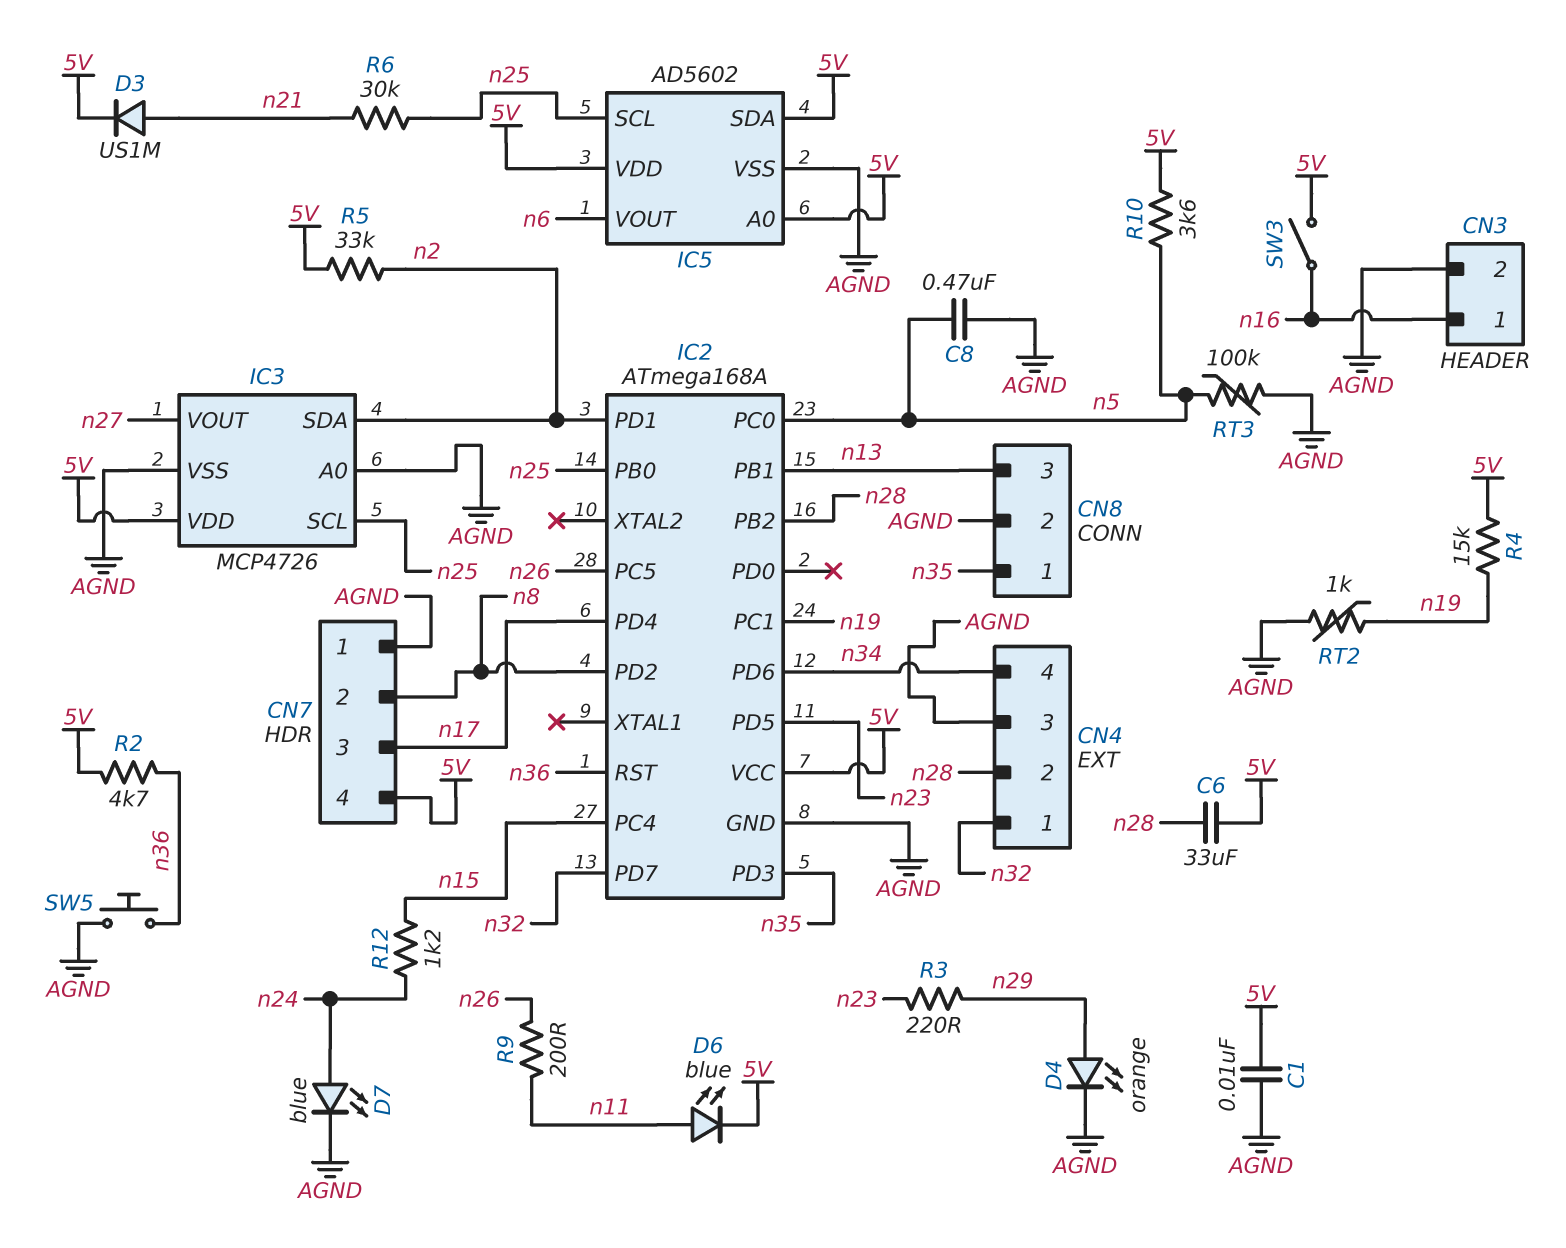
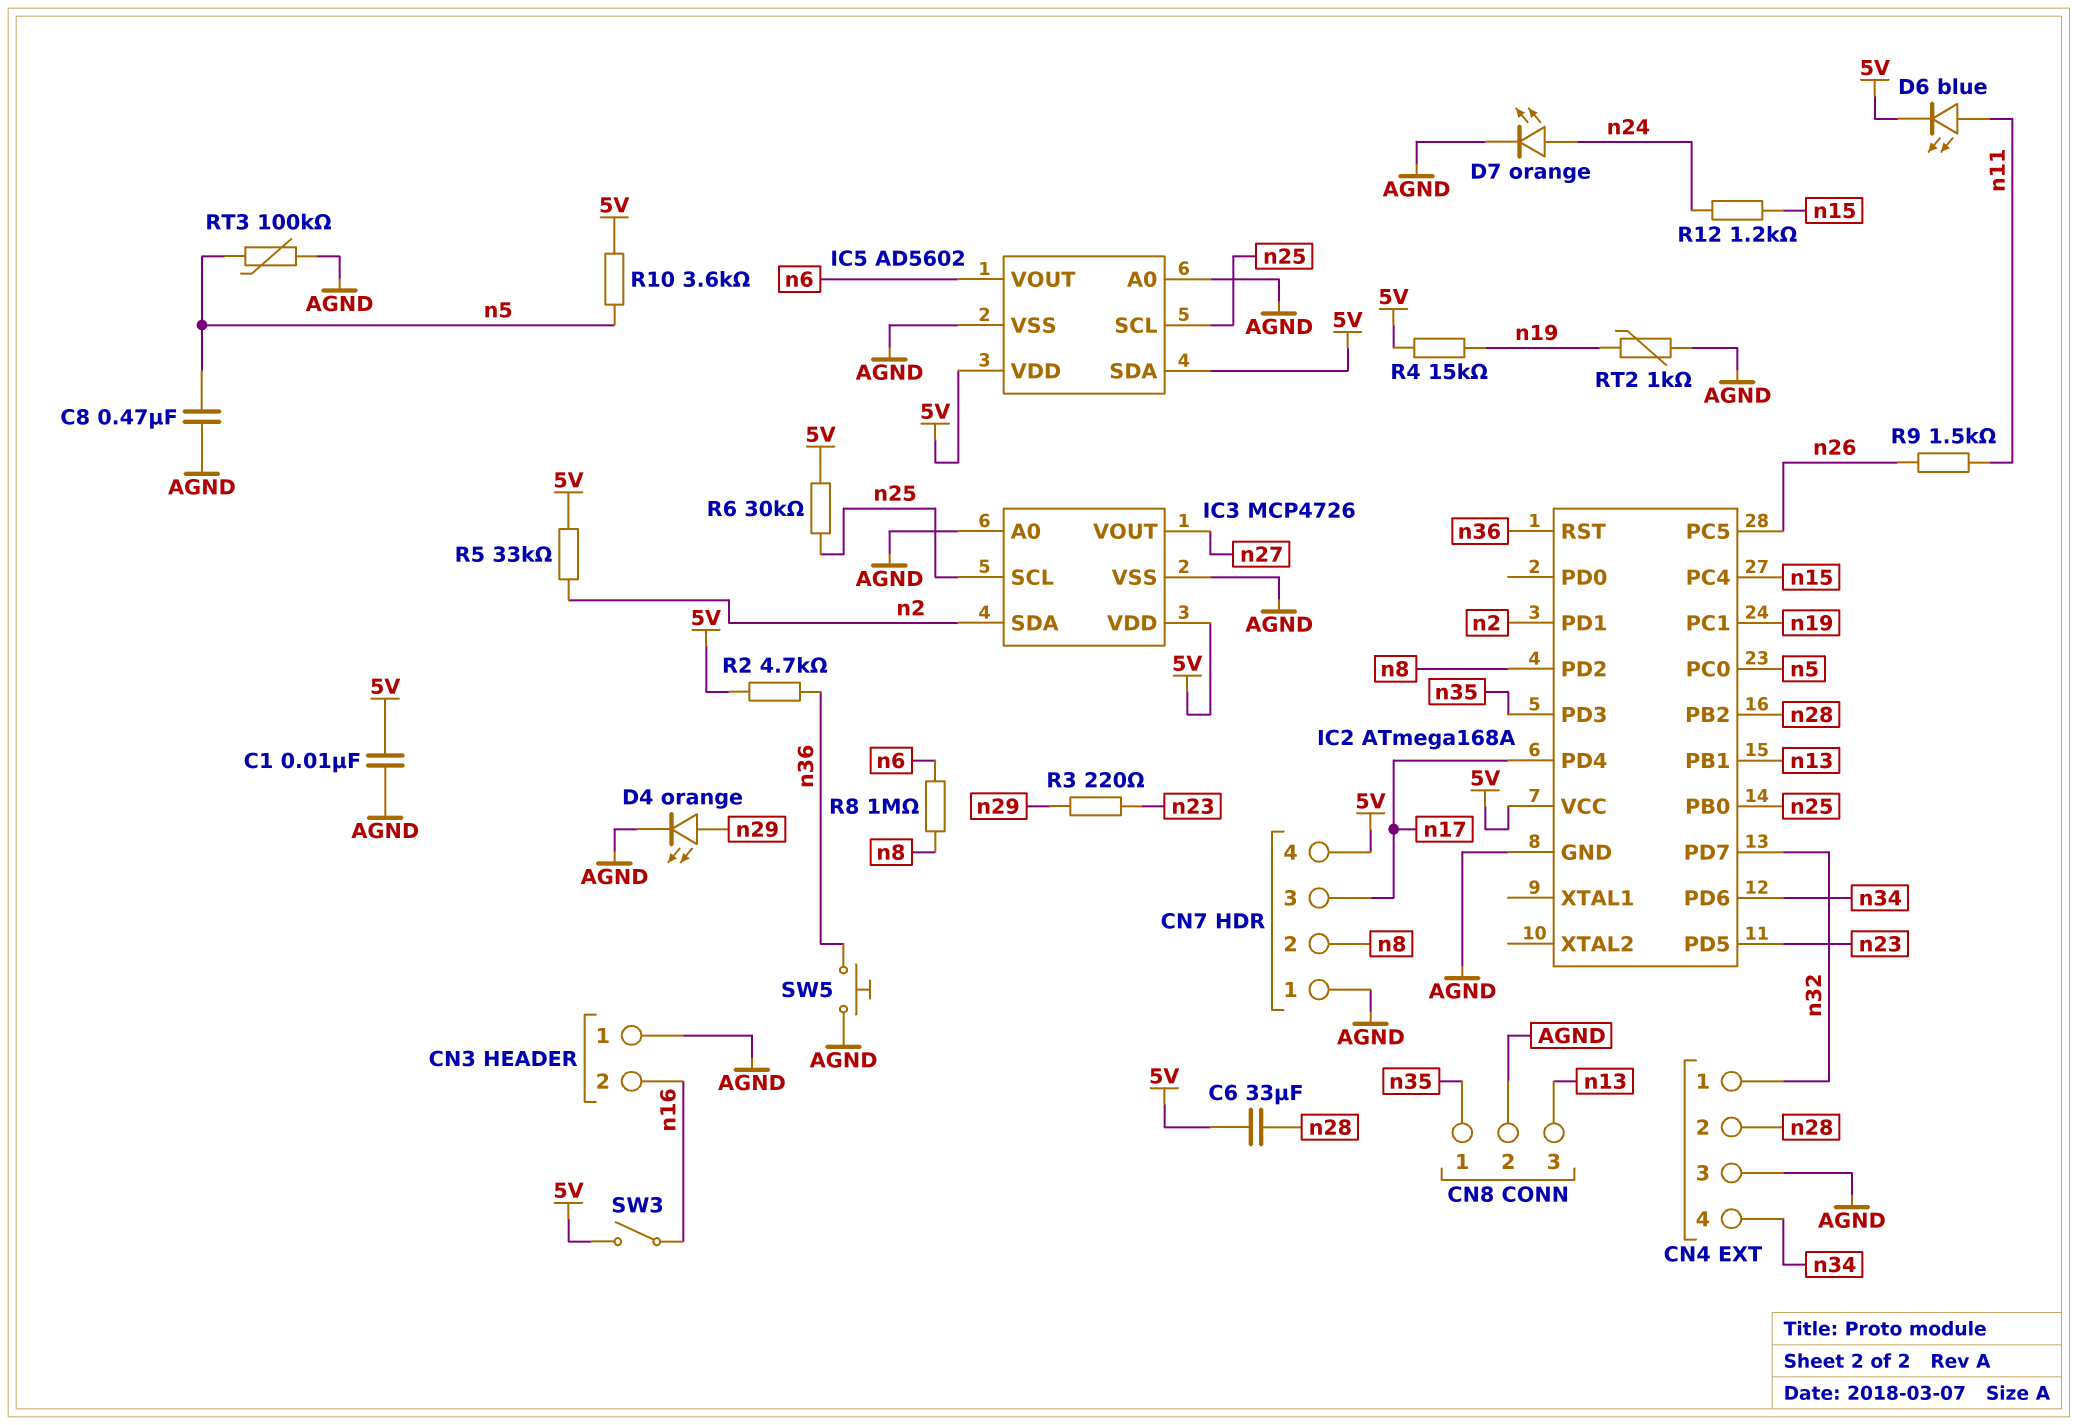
CN3 pin 1: n16 -> AGND
CN3 pin 2: AGND -> n16
D3: diode US1M (A n21, K 5V) -> none
D7: LED blue (A n24, K AGND) -> LED orange (A n24, K AGND)
IC5 pin A0: 5V -> AGND
R6: 30k (n21, n25) -> 30k (5V, n25)
R8: none -> 1M (n6, n8)
R9: 200 (n11, n26) -> 1.5k (n11, n26)

